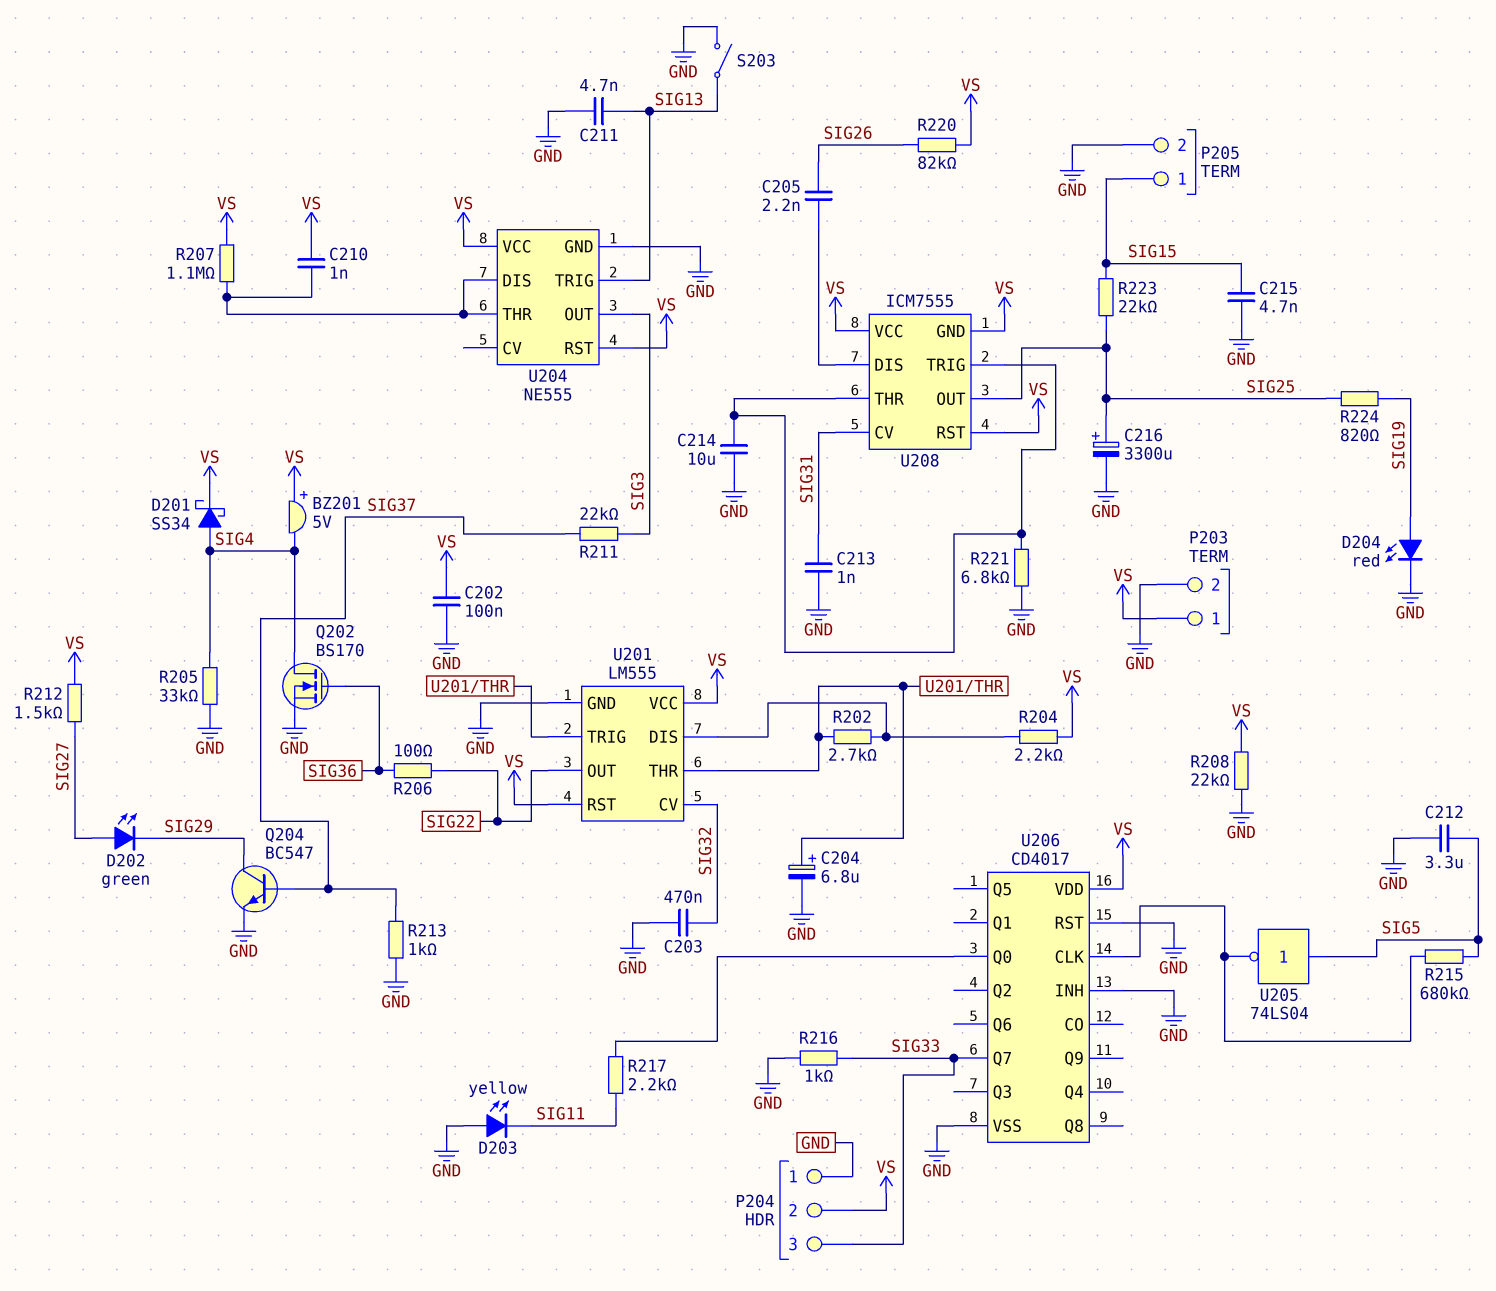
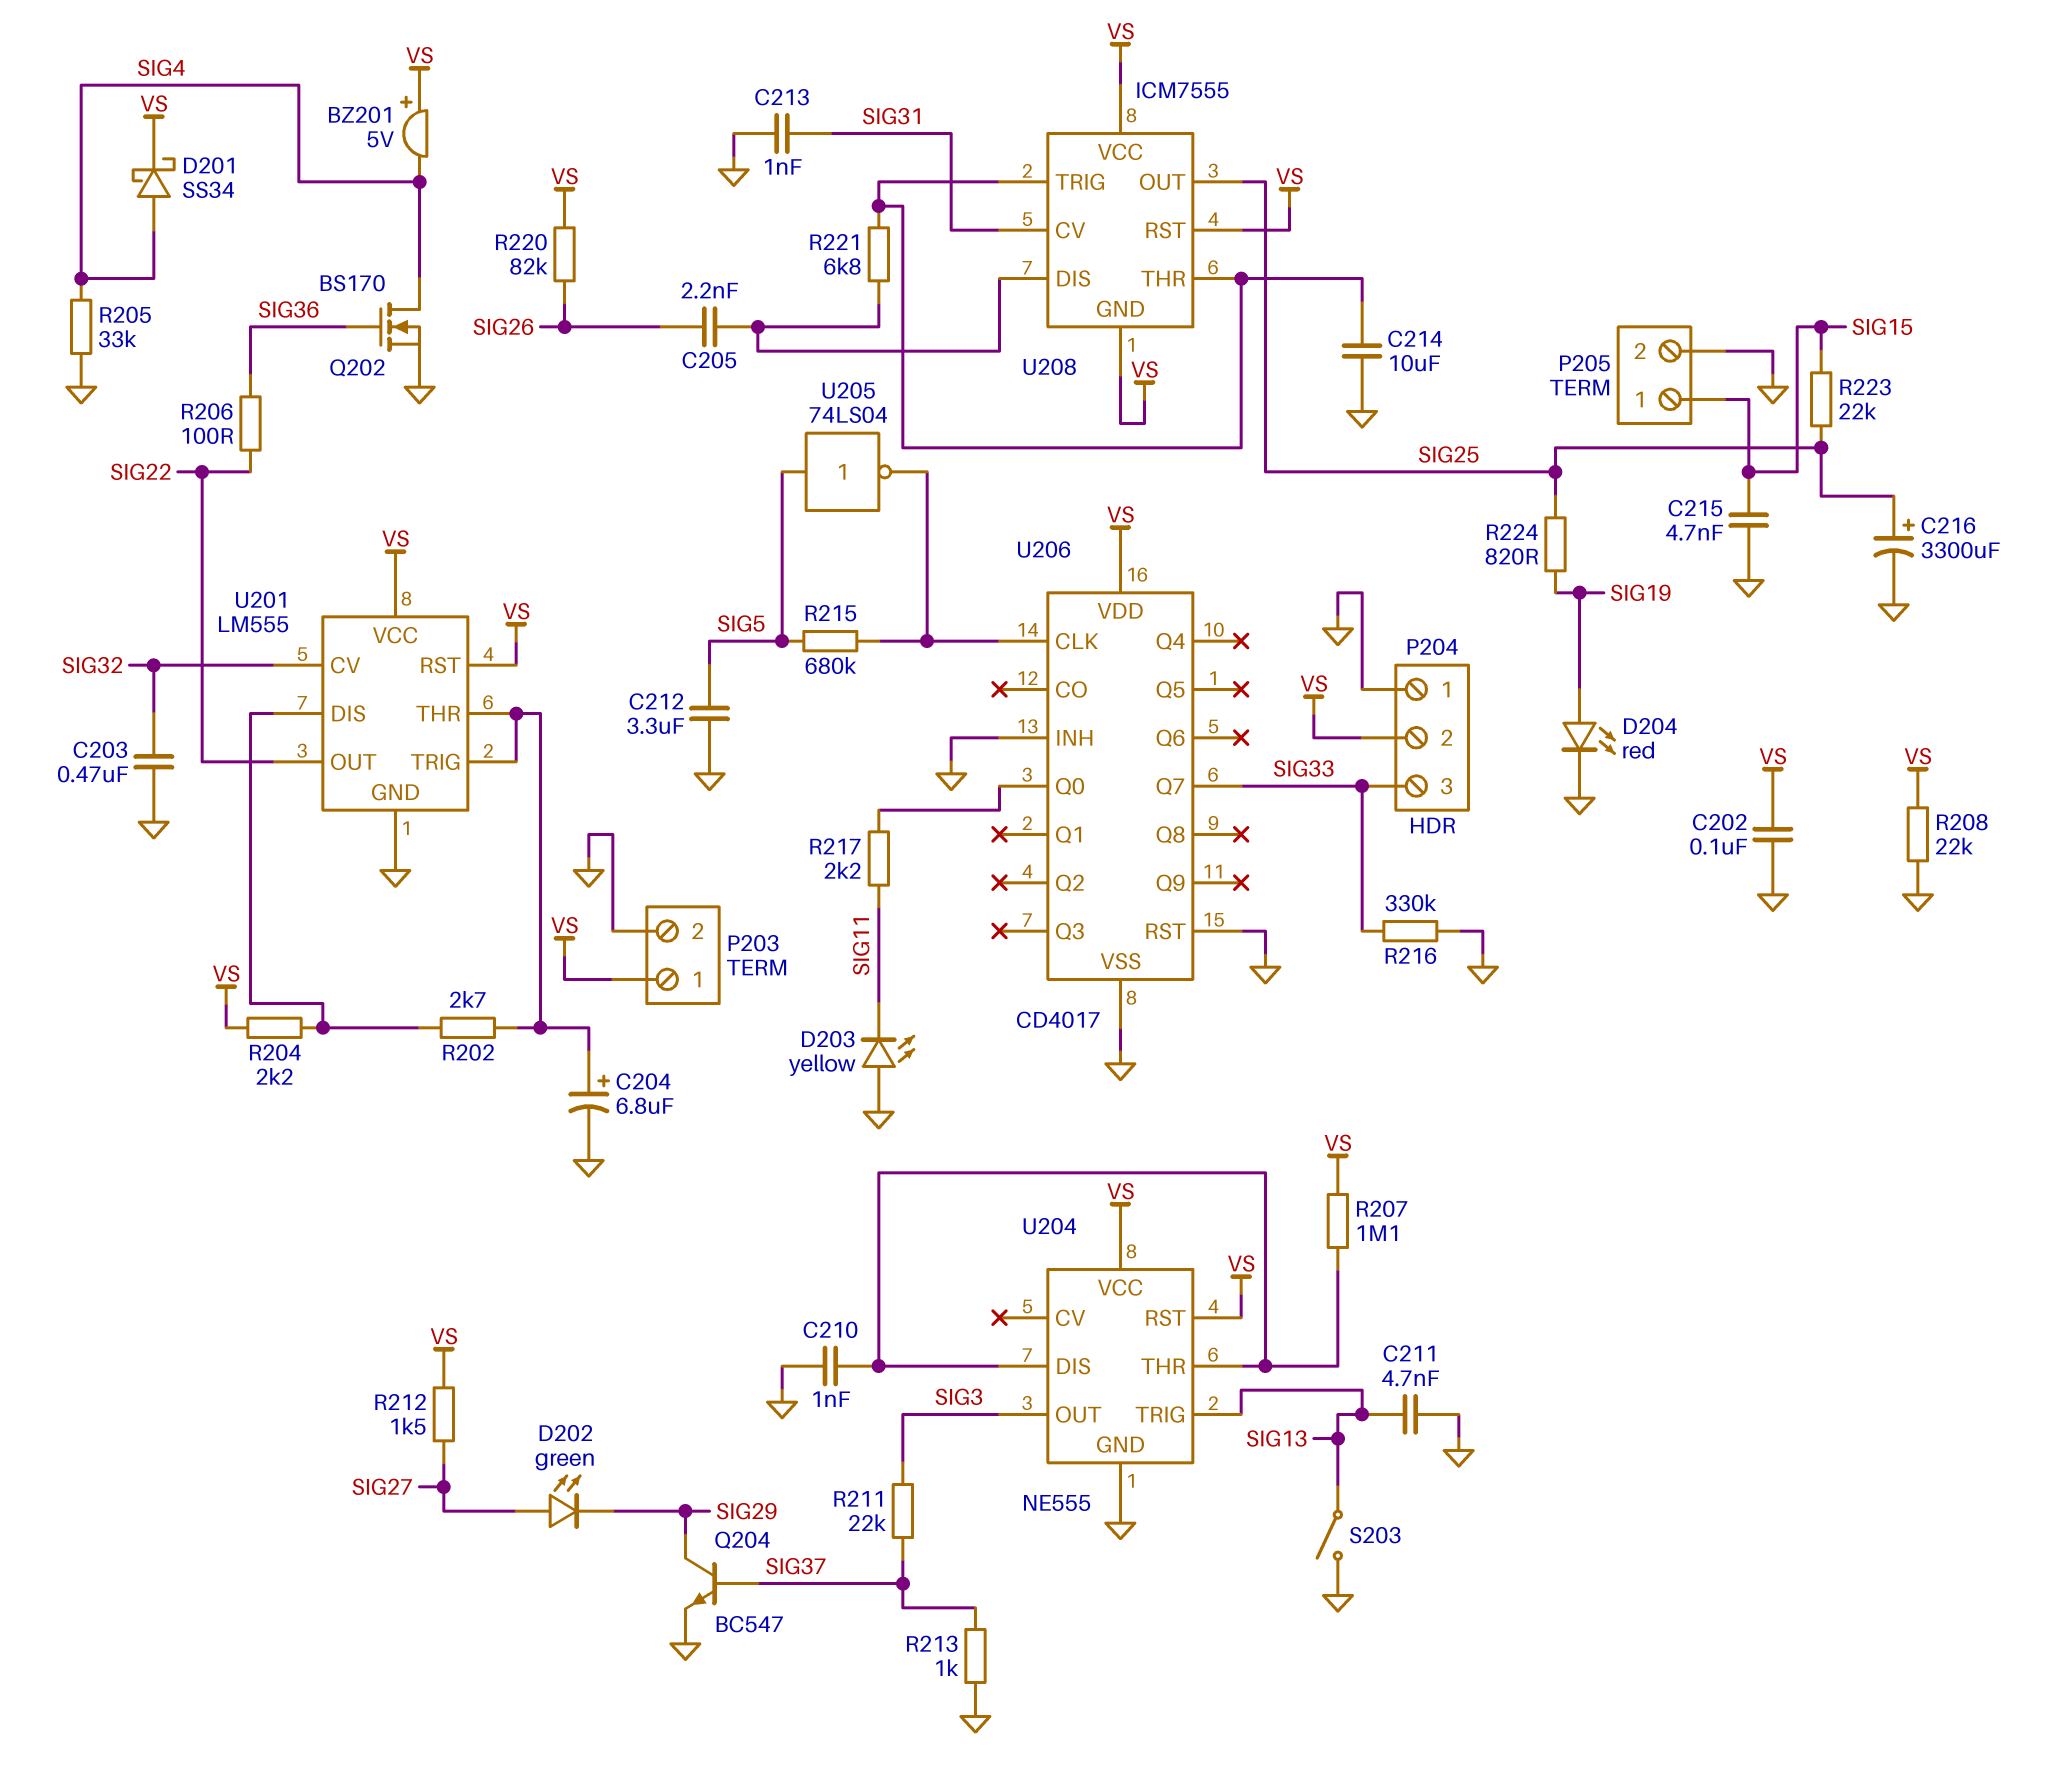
C210: 1nF (U204/DIS, VS) -> 1nF (GND, U204/DIS)
R216: 1k (GND, SIG33) -> 330k (GND, SIG33)
R221: 6.8k (GND, U208/THR) -> 6.8k (U208/DIS, U208/THR)

